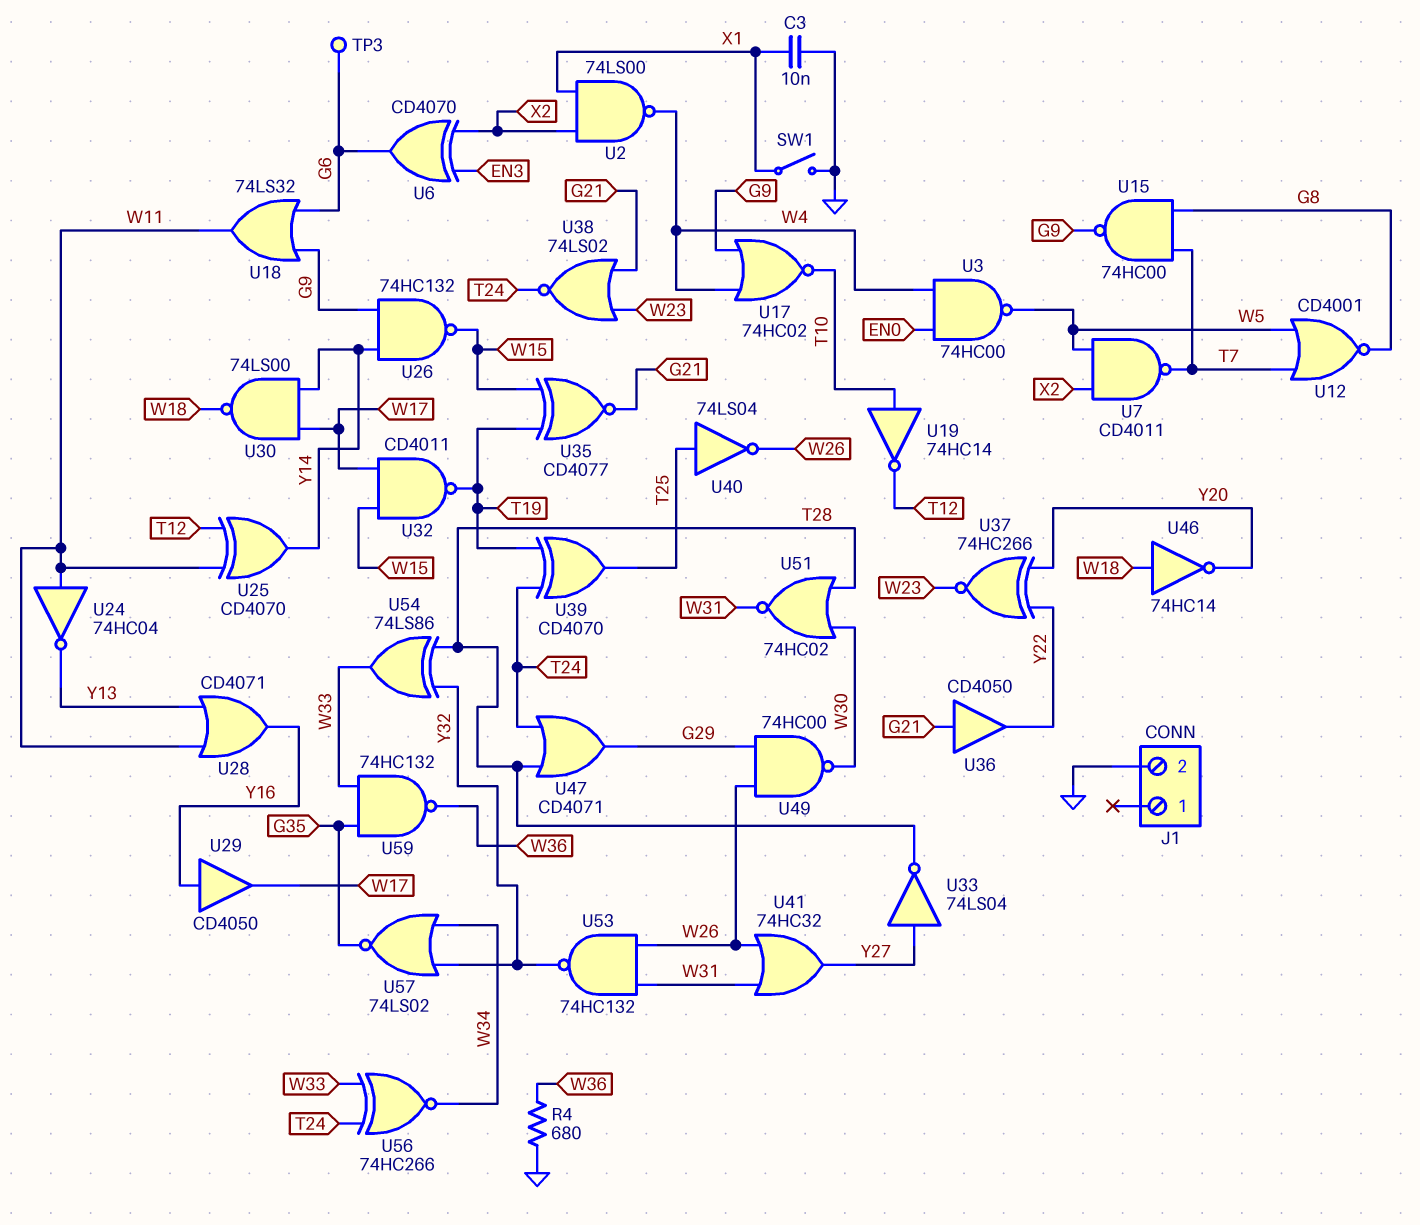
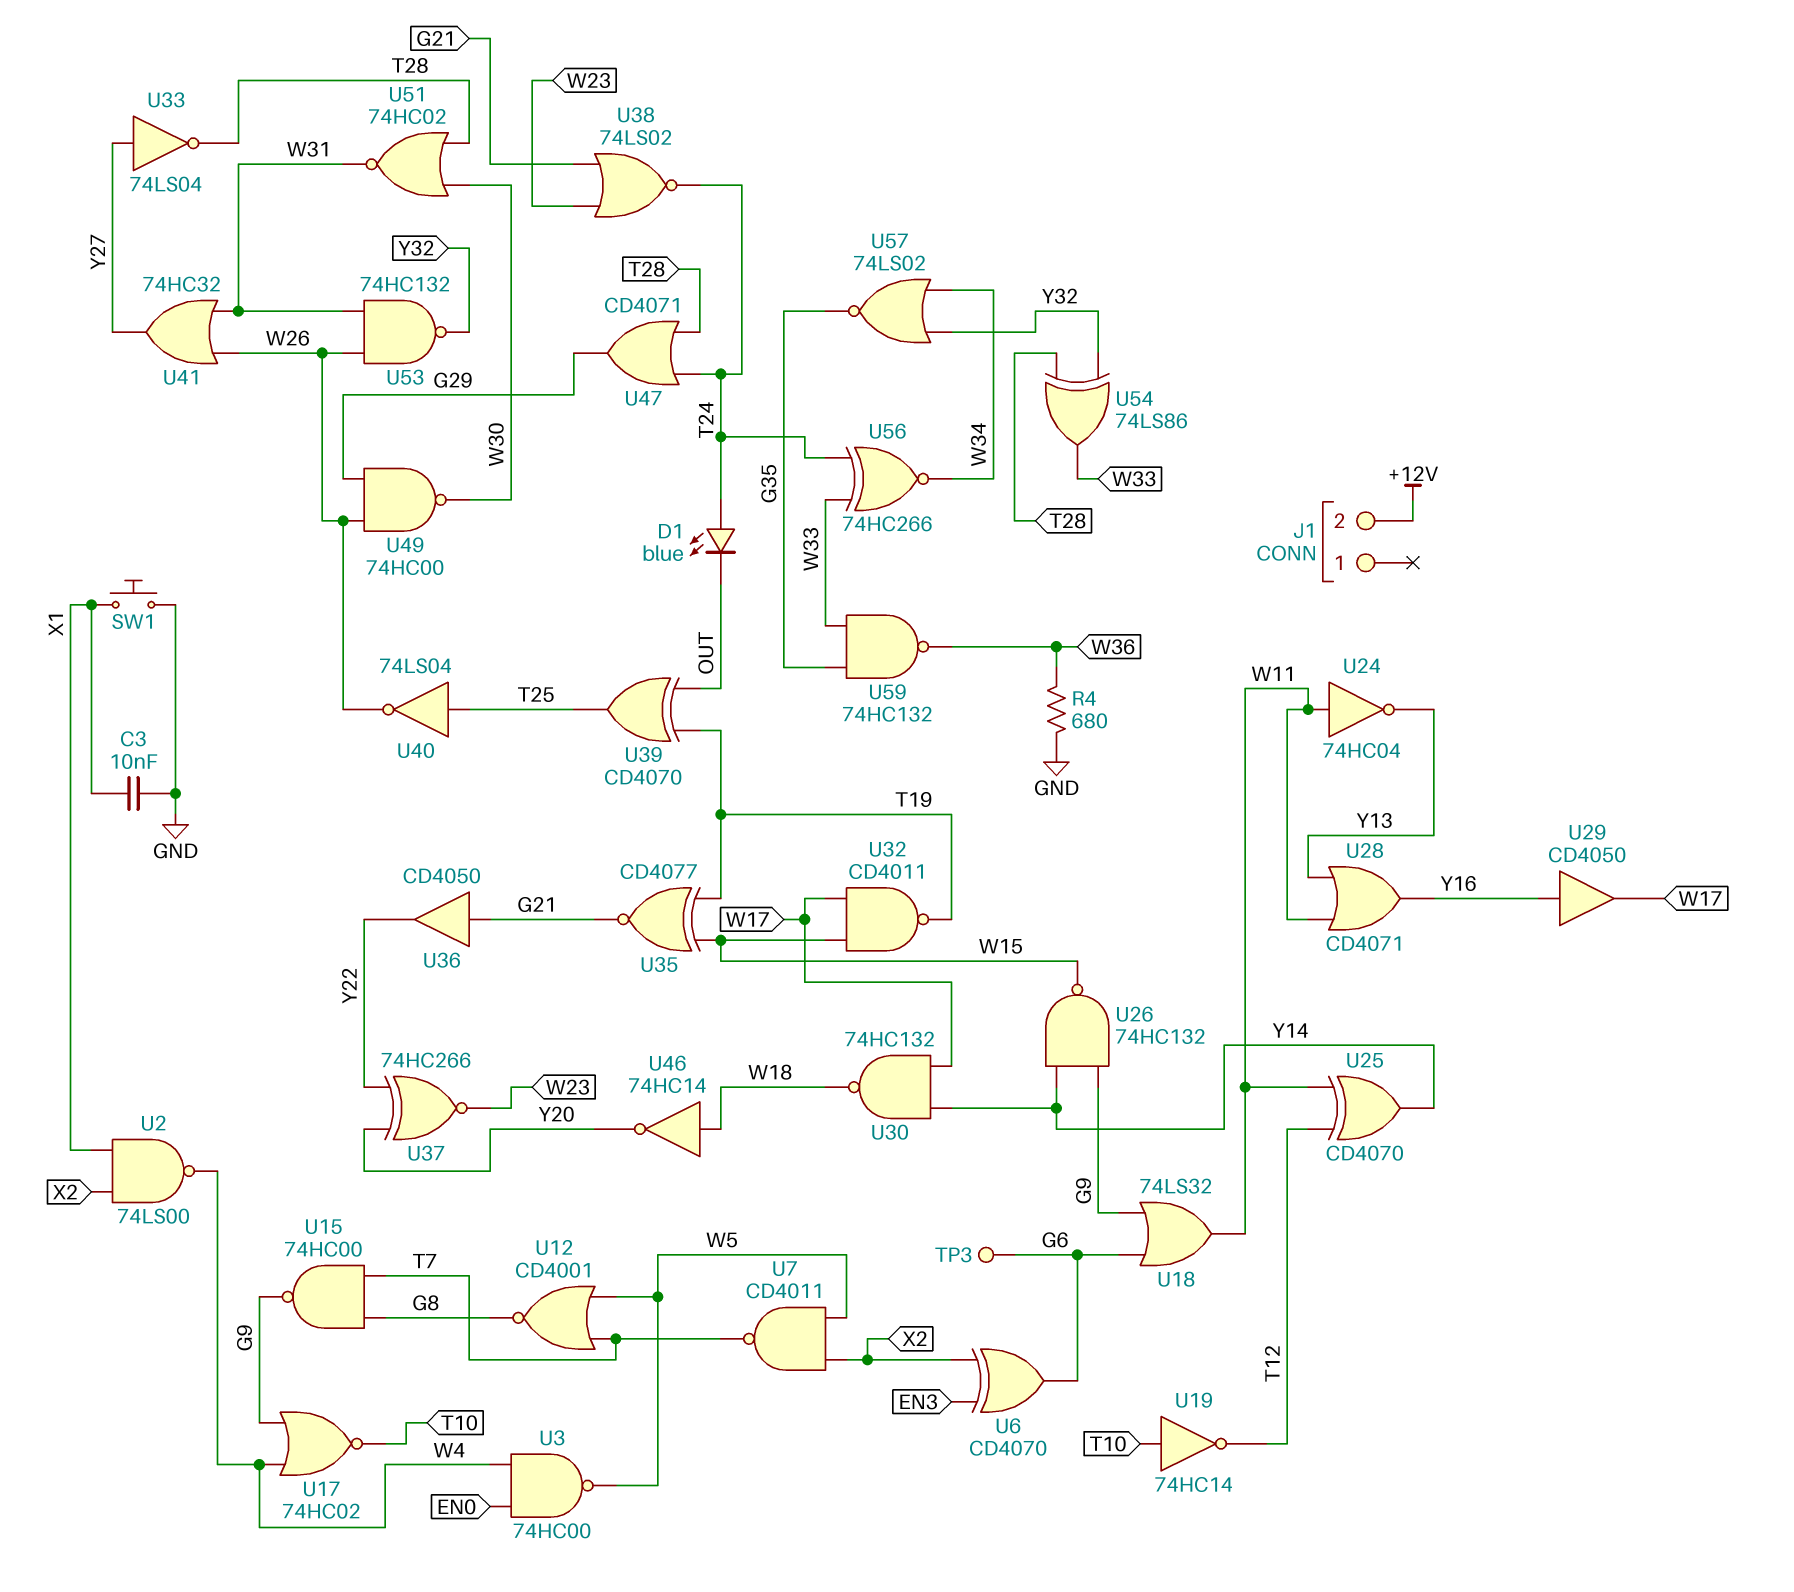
D1: none -> LED blue (A T24, K OUT)
J1 pin 2: GND -> +12V
SW1: switch (GND, X1) -> button (GND, X1)
U30: NAND 74LS00 (in W17, in Y14, out W18) -> NAND 74HC132 (in W17, in Y14, out W18)
U39: XOR CD4070 (in T19, in T24, out T25) -> XOR CD4070 (in OUT, in T19, out T25)

